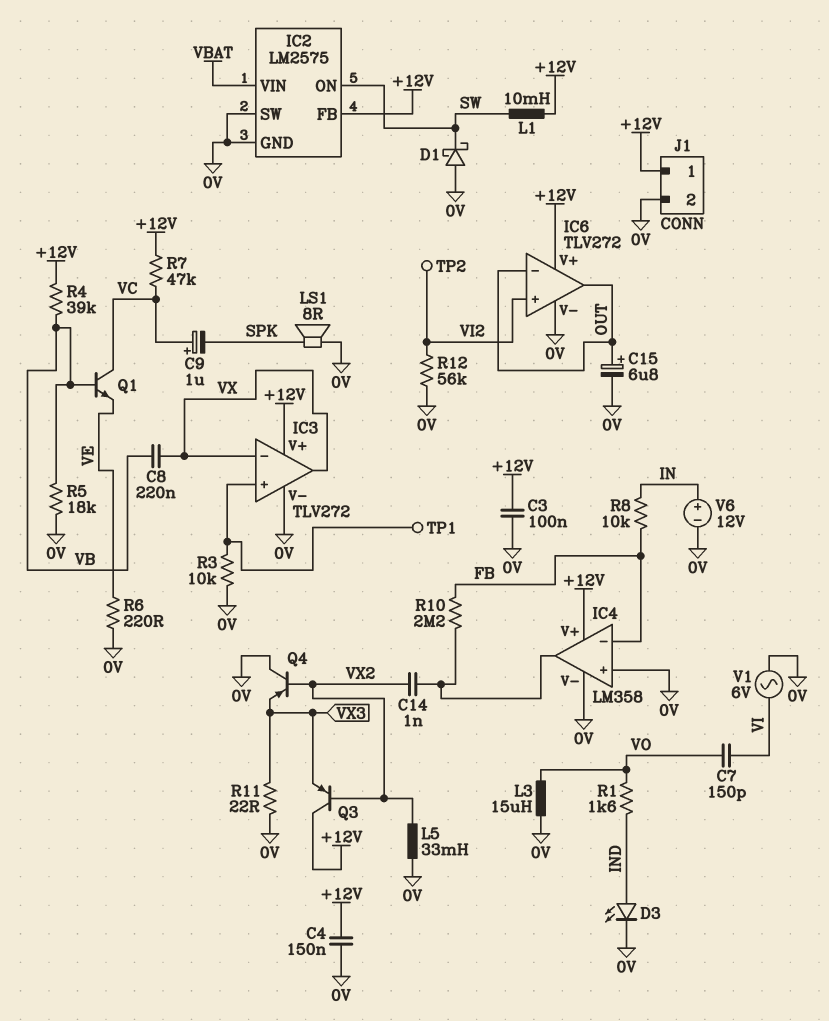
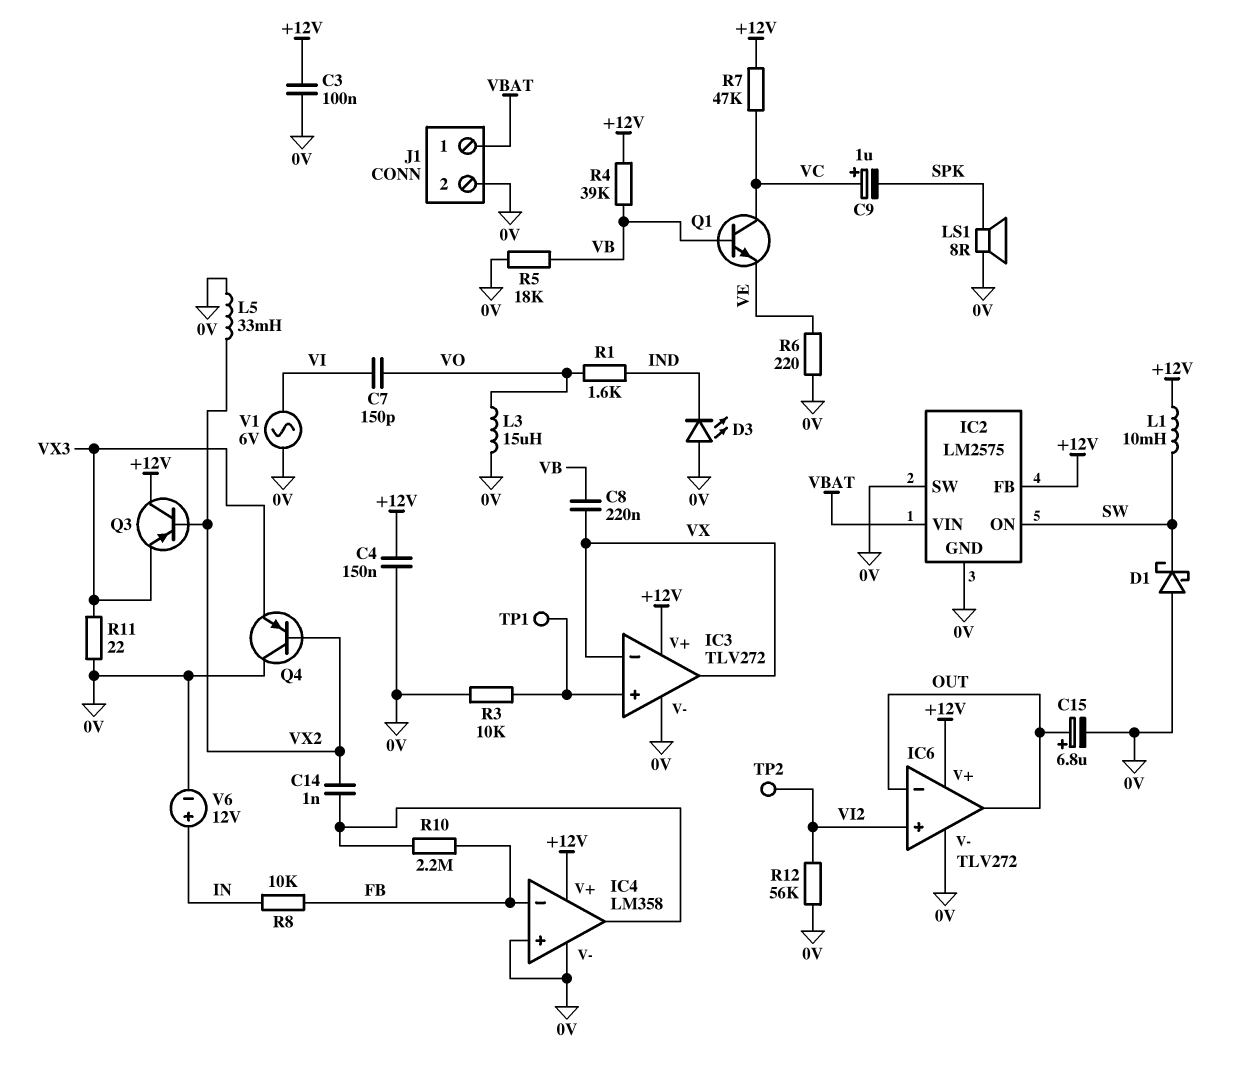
D3: LED (A IND, K 0V) -> LED (A 0V, K IND)
J1 pin 1: +12V -> VBAT

